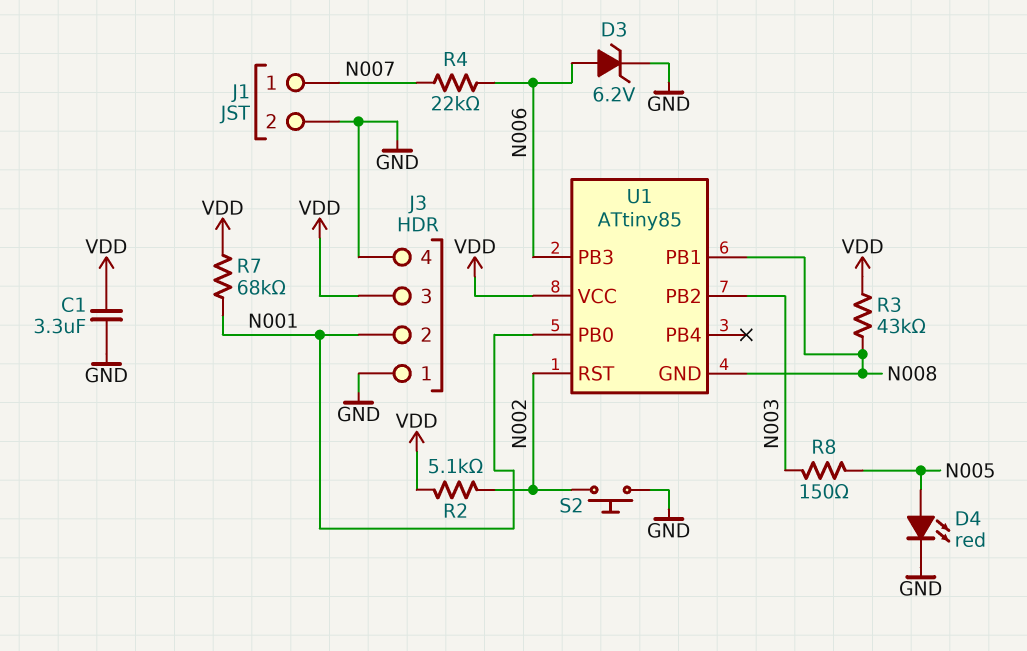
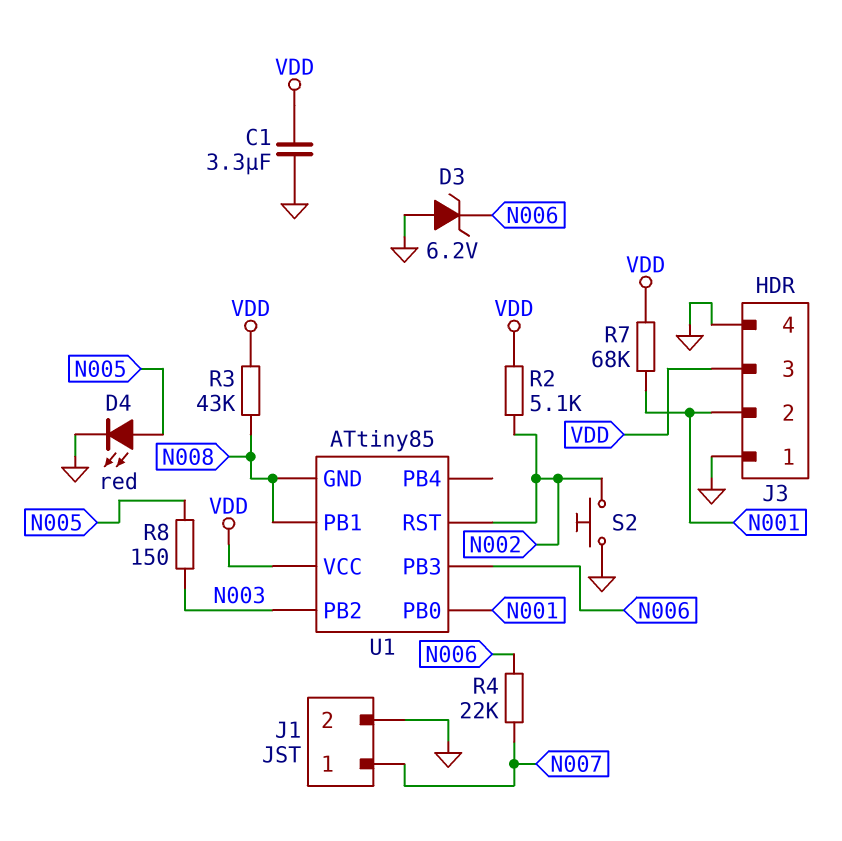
D3: zener 6.2V (A N006, K GND) -> zener 6.2V (A GND, K N006)

